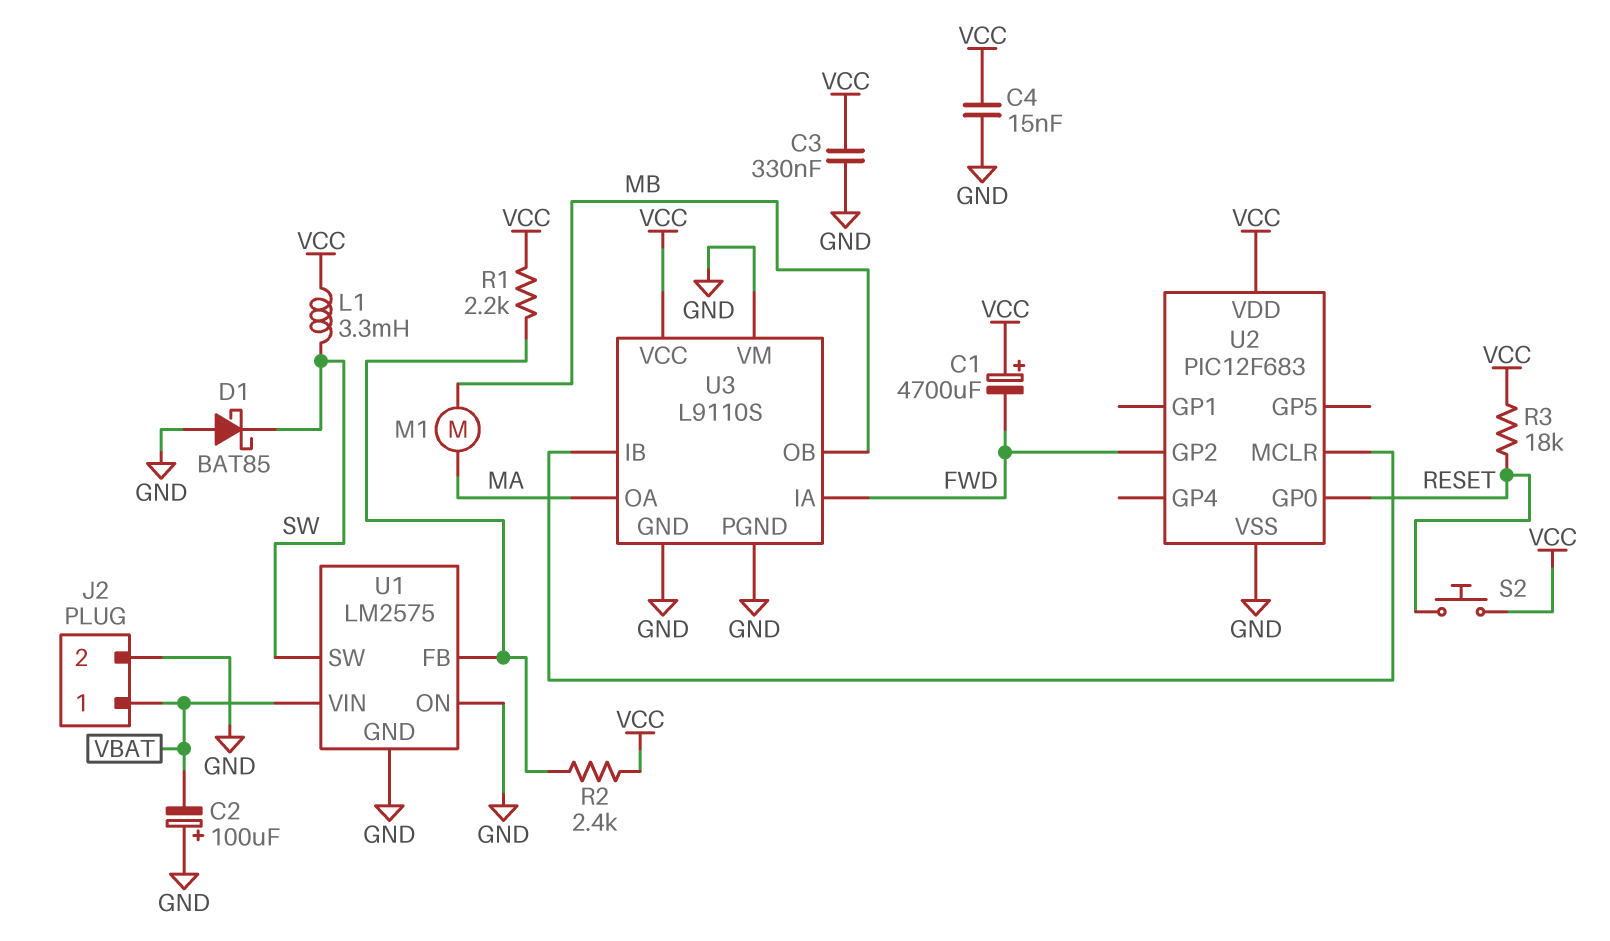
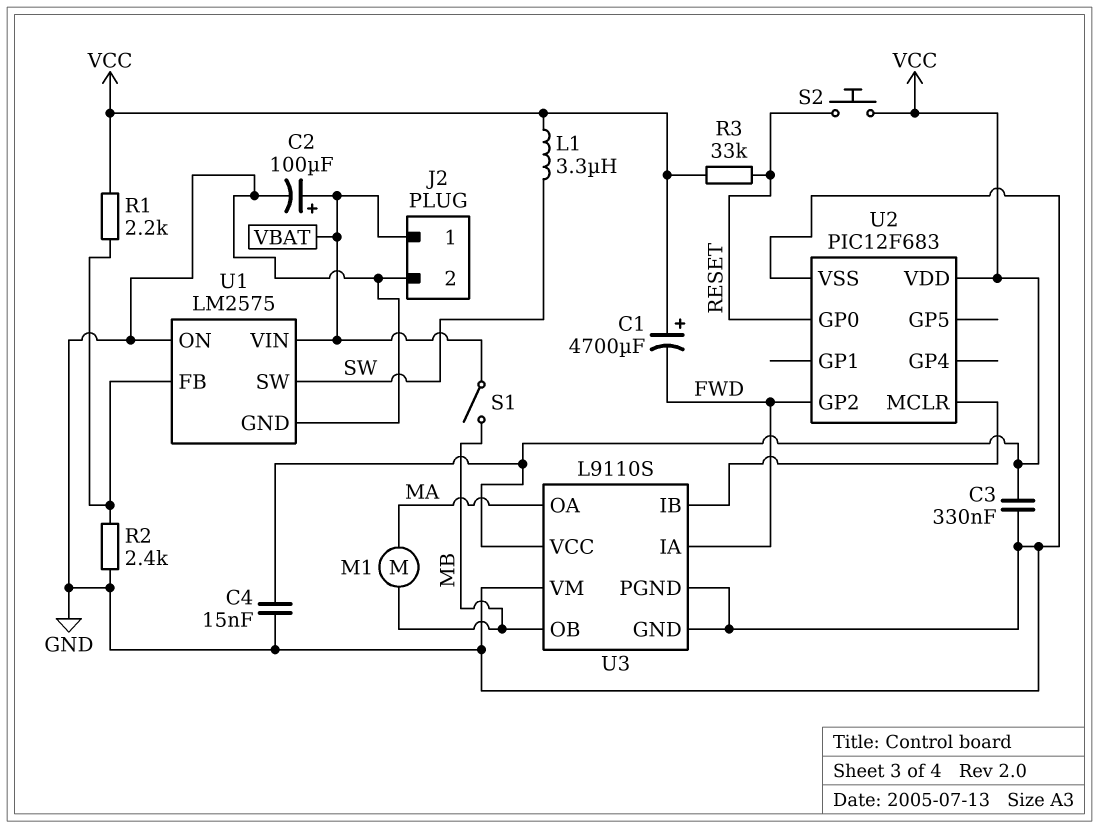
C2: 100uF (plus GND, minus VBAT) -> 100uF (plus VBAT, minus GND)
D1: schottky BAT85 (A GND, K SW) -> none
L1: 3.3mH (SW, VCC) -> 3.3uH (SW, VCC)
R2: 2.4k (U1/FB, VCC) -> 2.4k (GND, U1/FB)
R3: 18k (RESET, VCC) -> 33k (RESET, VCC)
S1: none -> switch (MB, VBAT)

